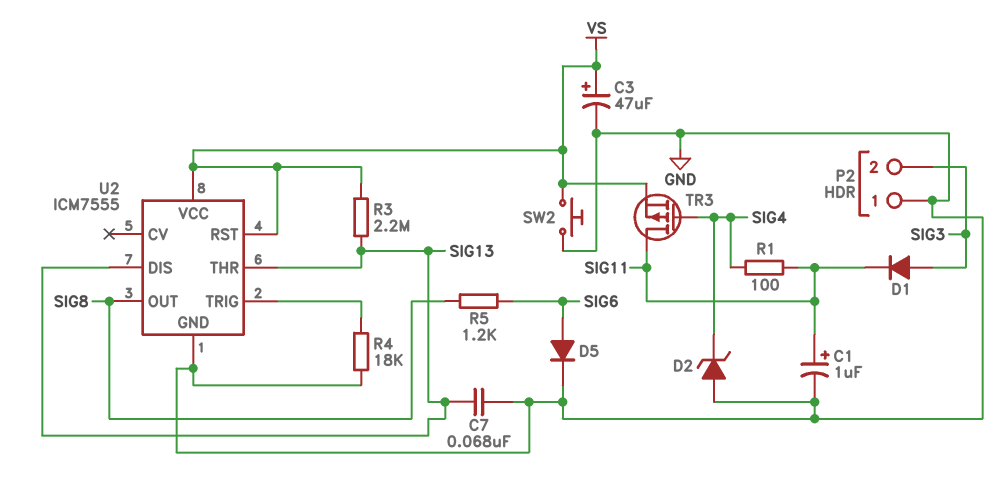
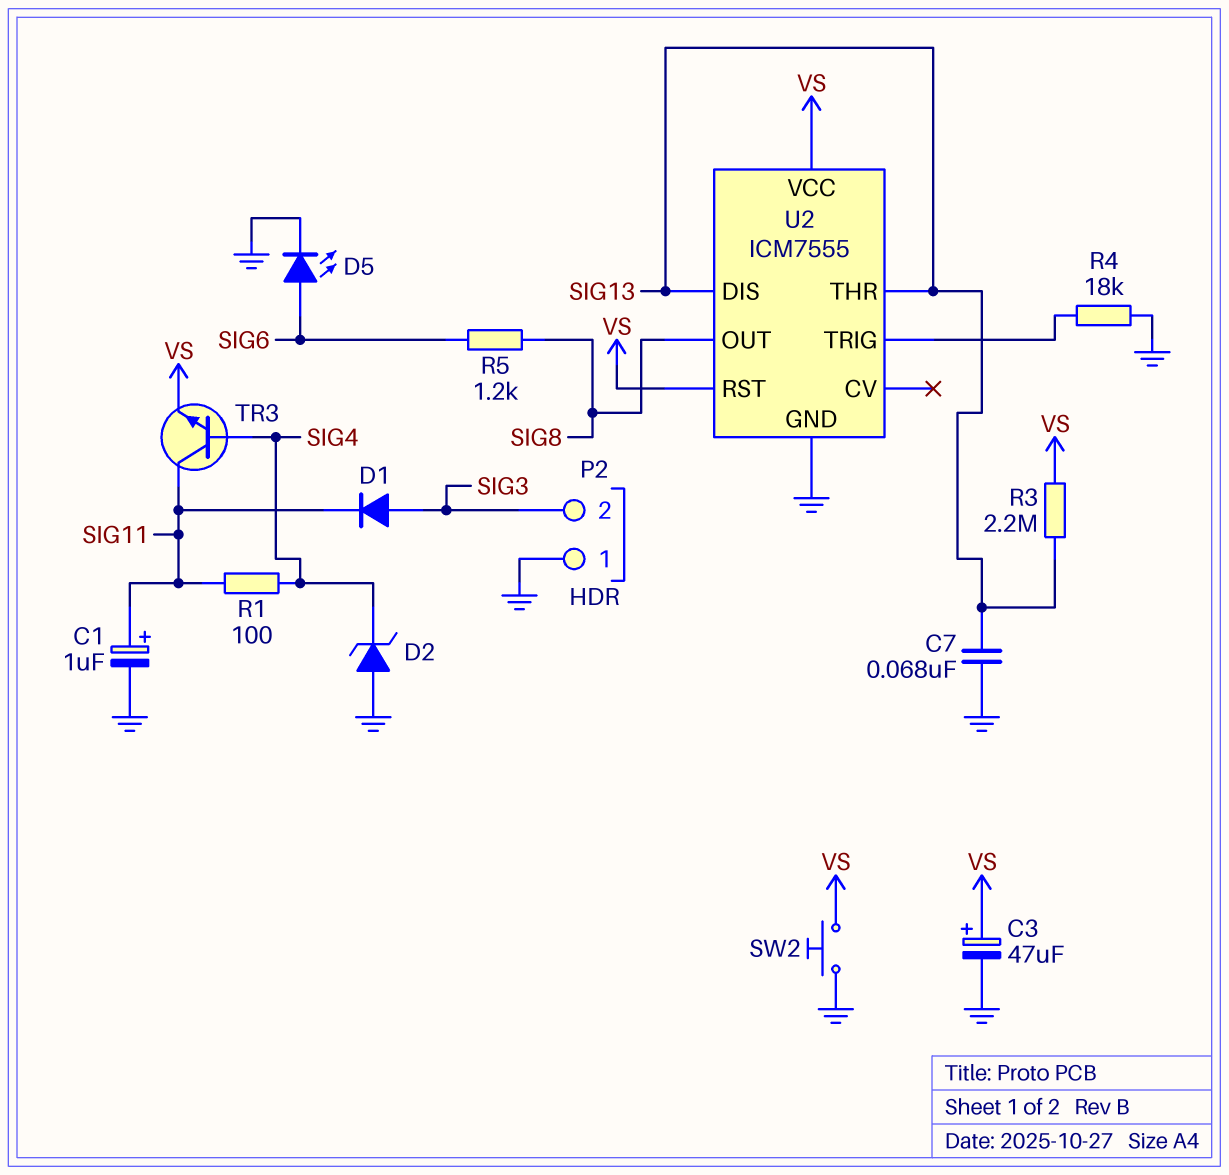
D5: diode (A SIG6, K GND) -> LED (A SIG6, K GND)
TR3: PMOS (G SIG4, D SIG11, S VS) -> NPN (B SIG4, C SIG11, E VS)

